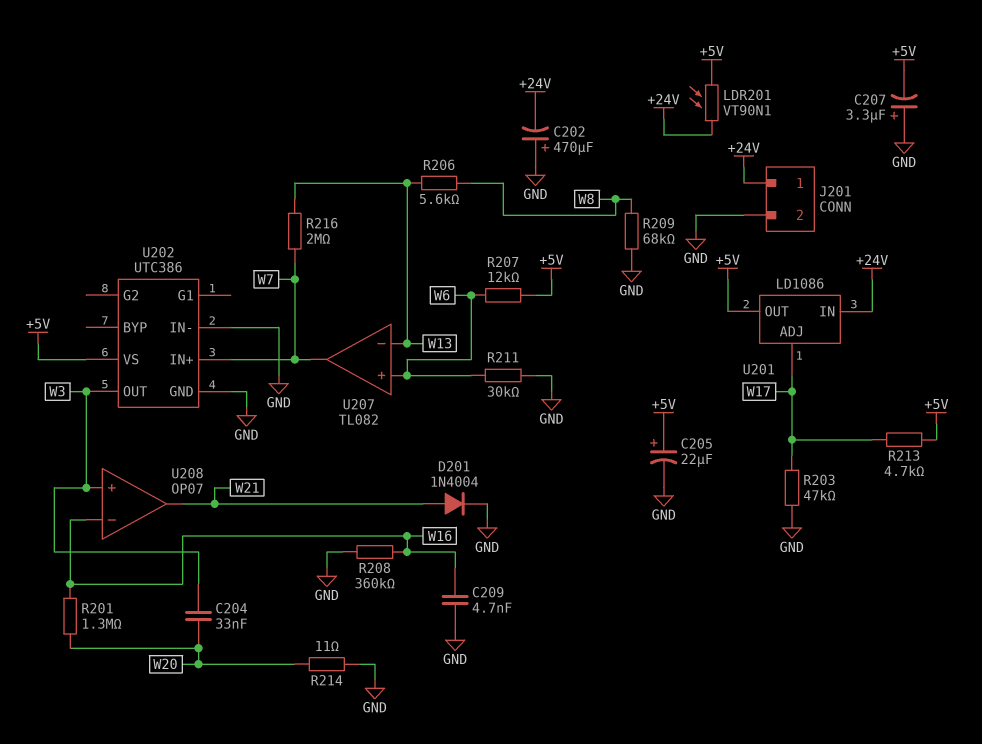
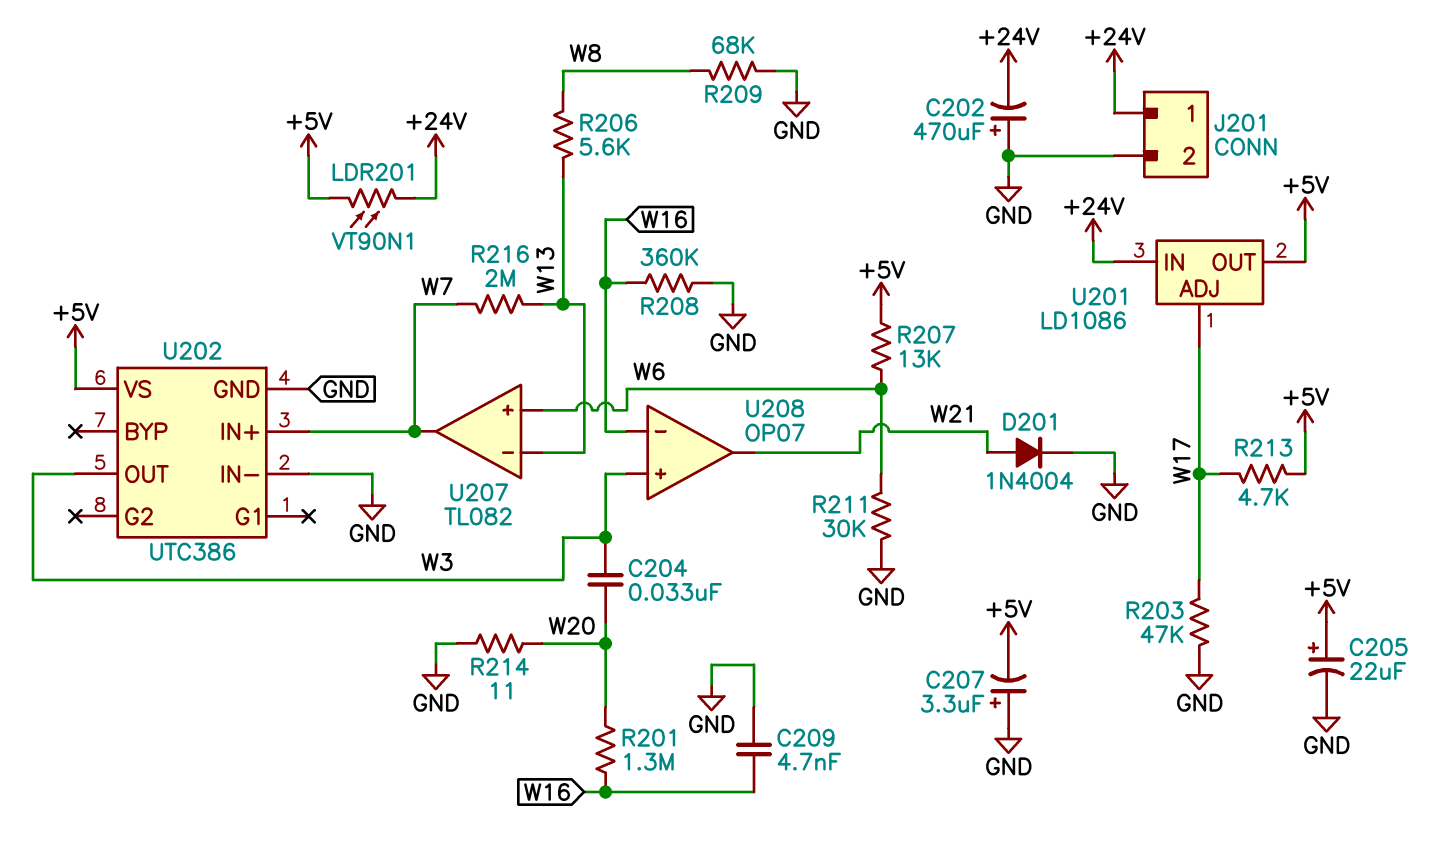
R207: 12k (+5V, W6) -> 13k (+5V, W6)

